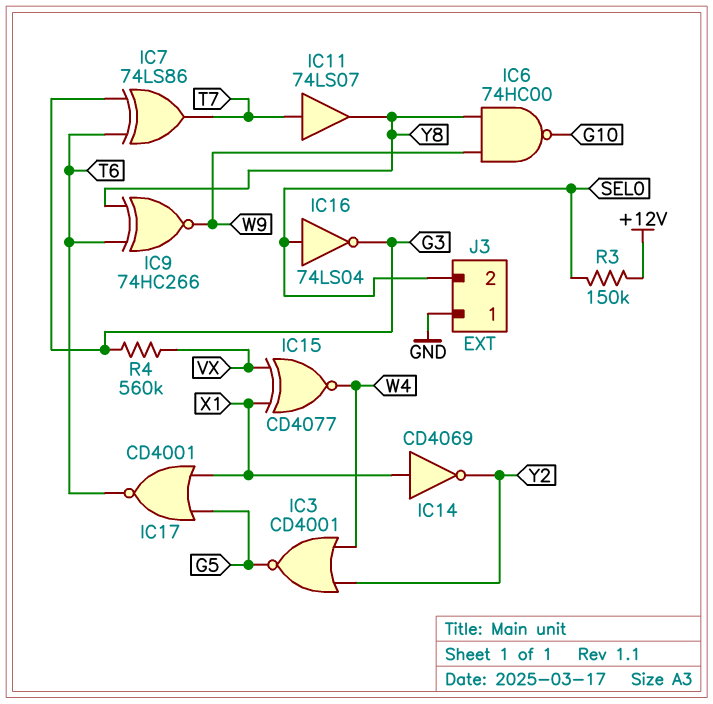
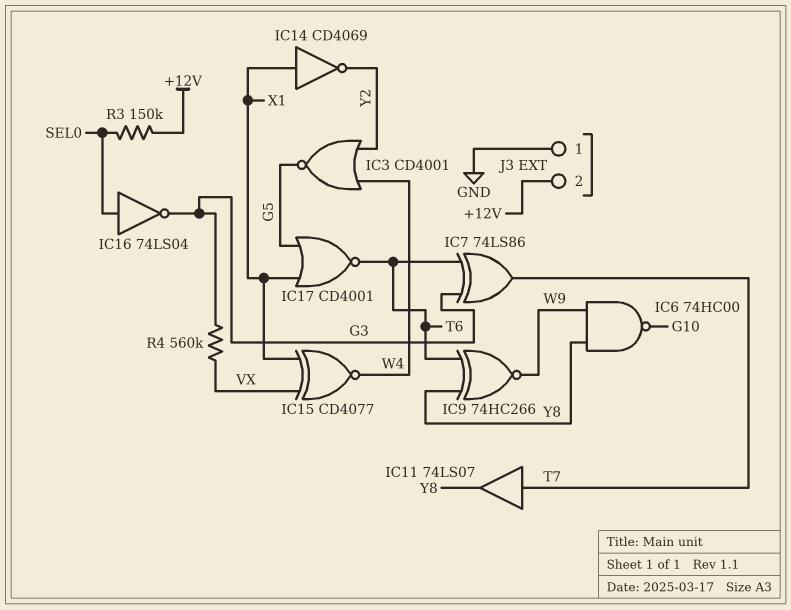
J3 pin 2: SEL0 -> +12V

